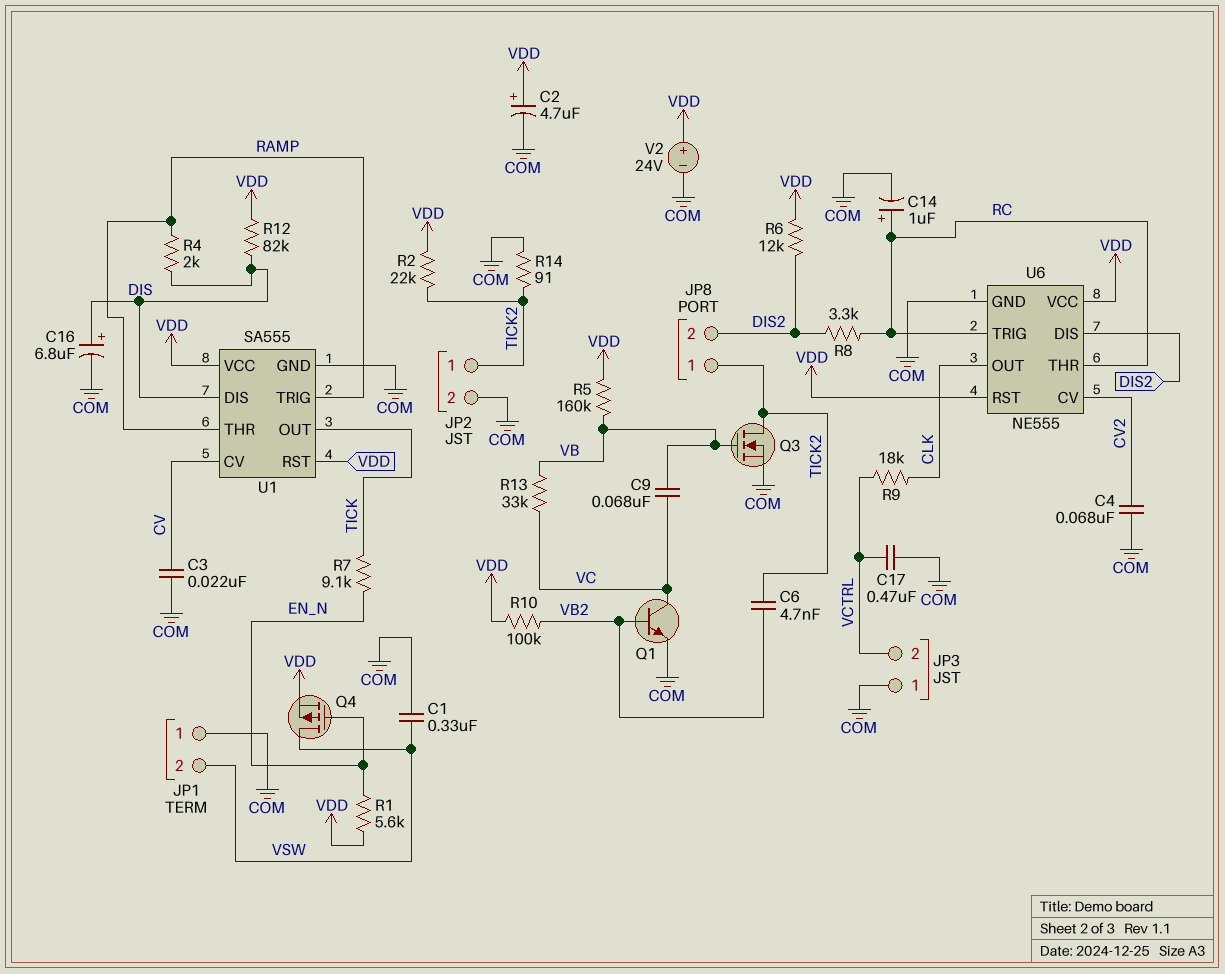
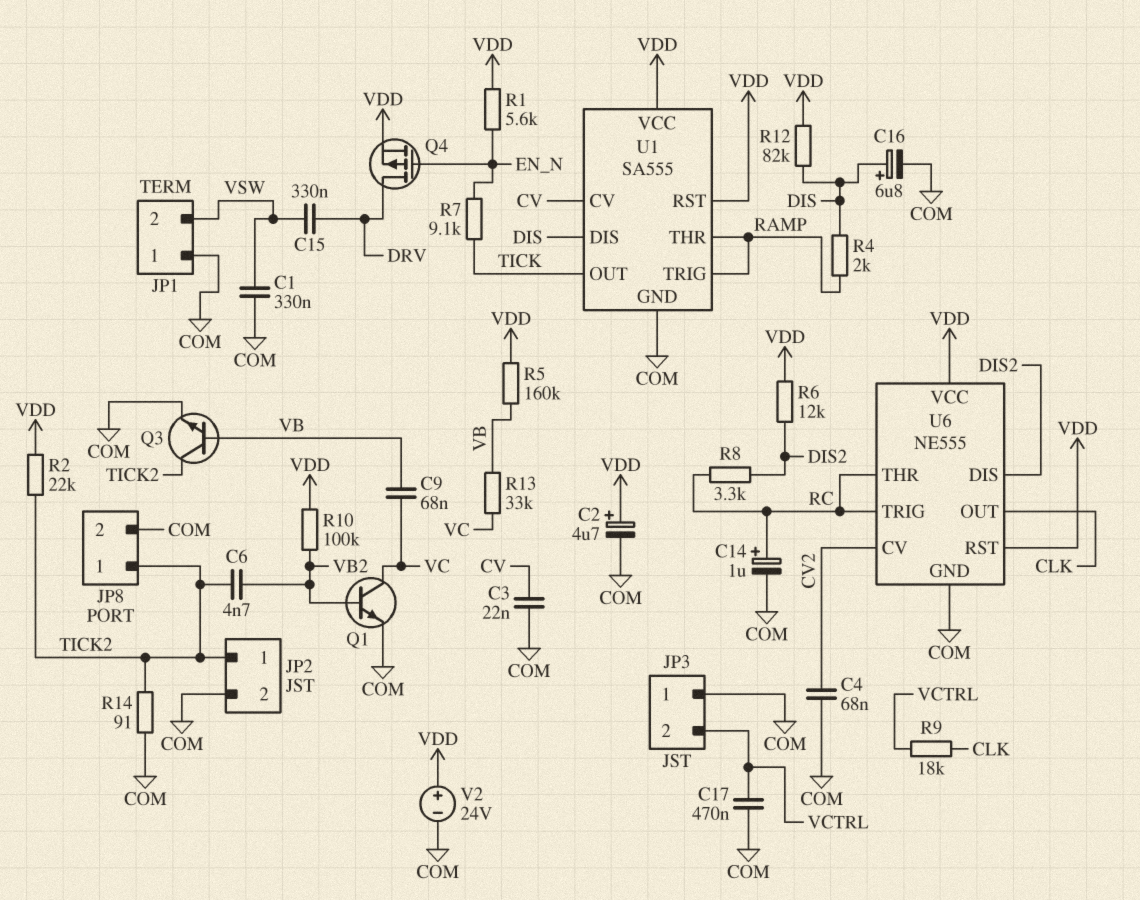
C15: none -> 330nF (DRV, VSW)
JP8 pin 2: DIS2 -> COM
Q3: NMOS (G VB, D TICK2, S COM) -> NPN (B VB, C TICK2, E COM)
Q4: PMOS (G EN_N, D VSW, S VDD) -> PMOS (G EN_N, D DRV, S VDD)

